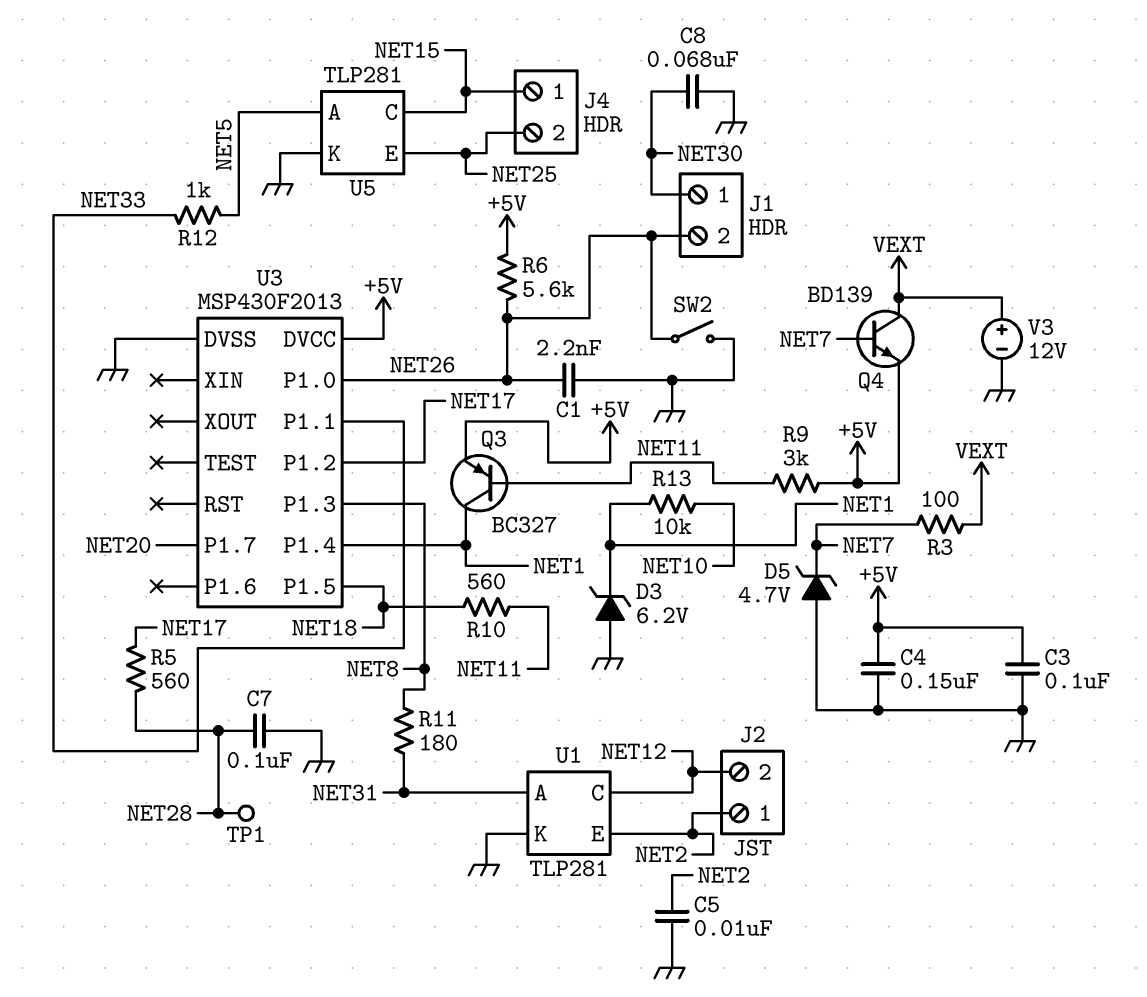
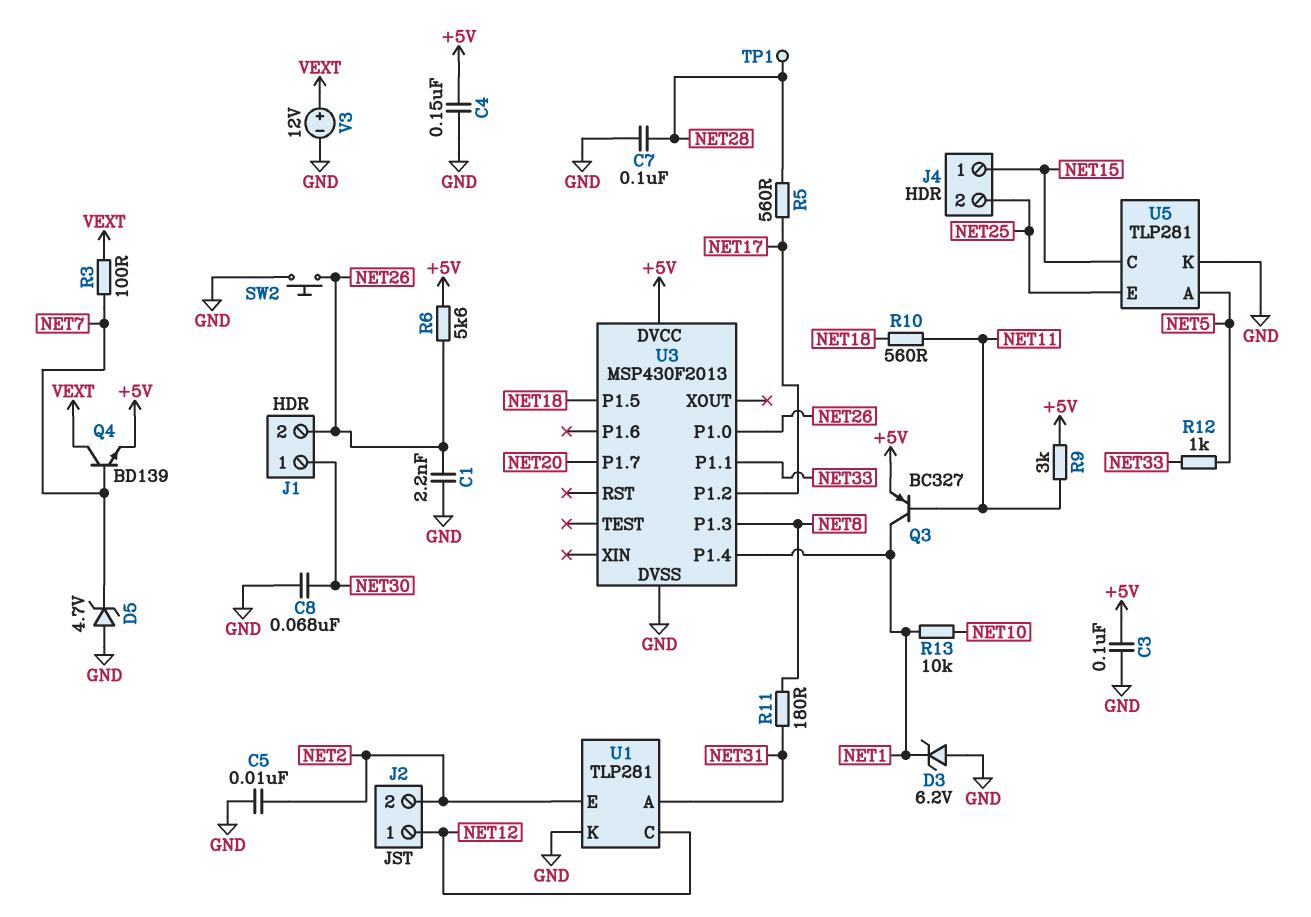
J2 pin 1: NET2 -> NET12
J2 pin 2: NET12 -> NET2
SW2: switch (GND, NET26) -> button (GND, NET26)

